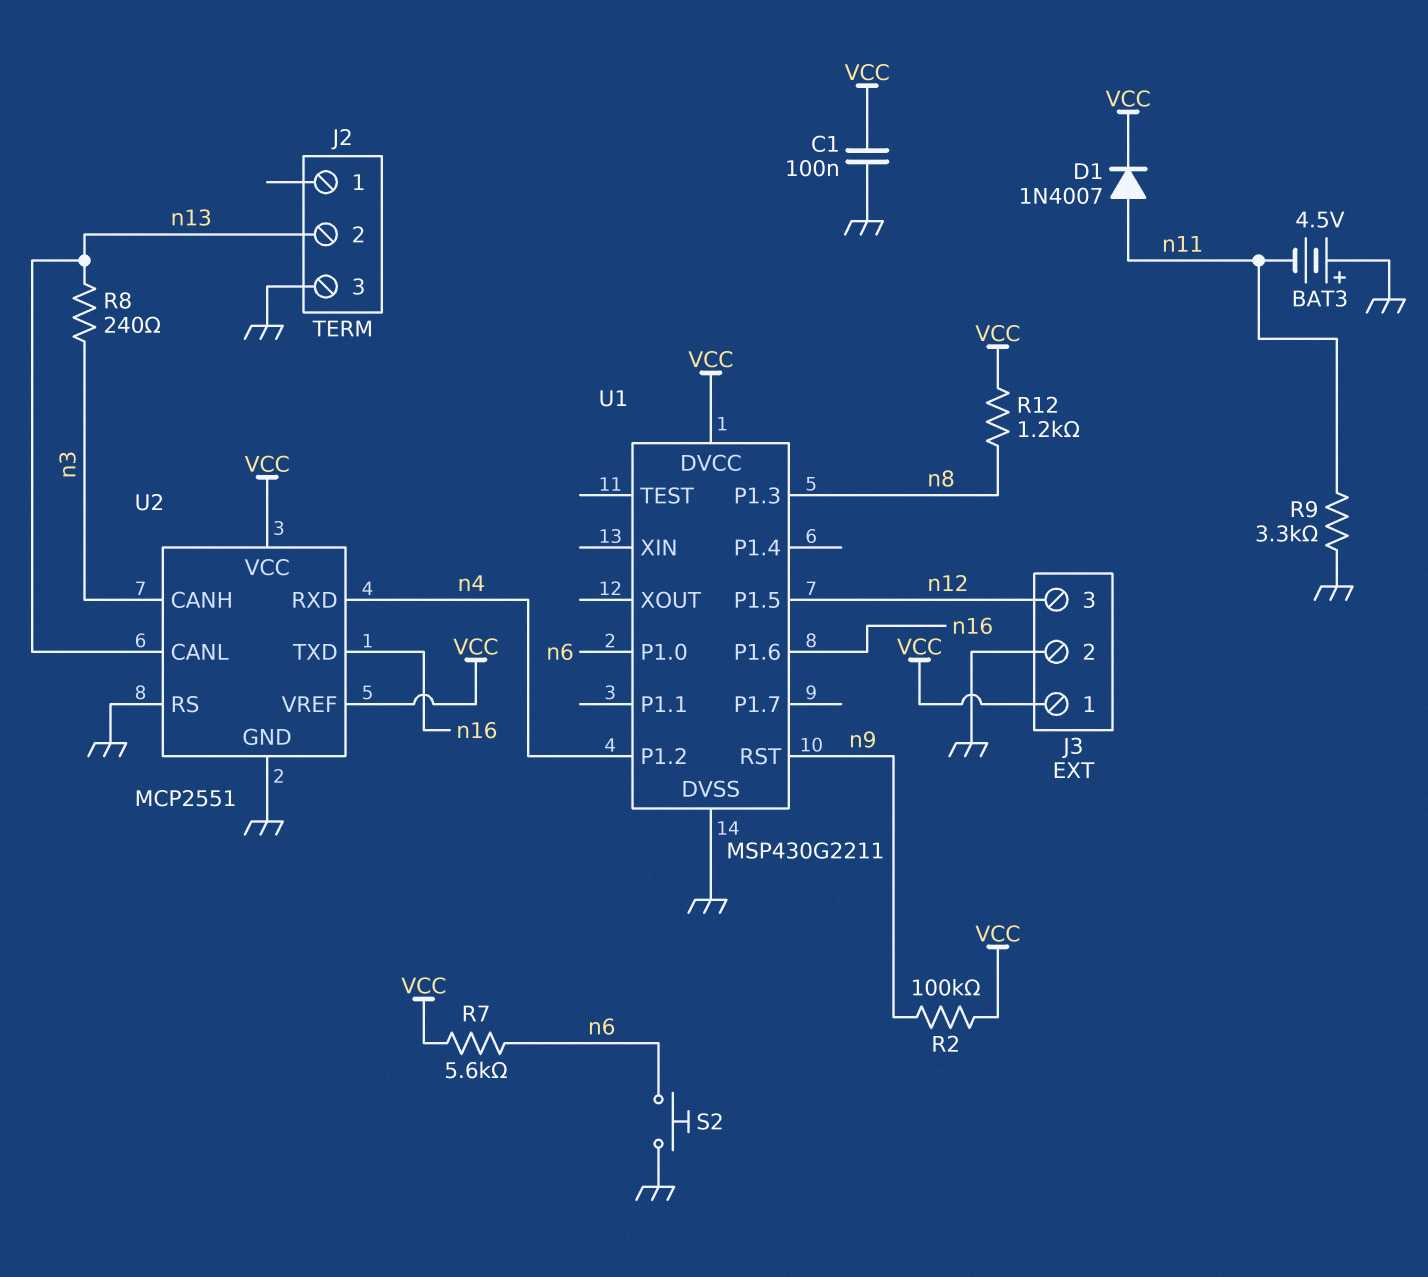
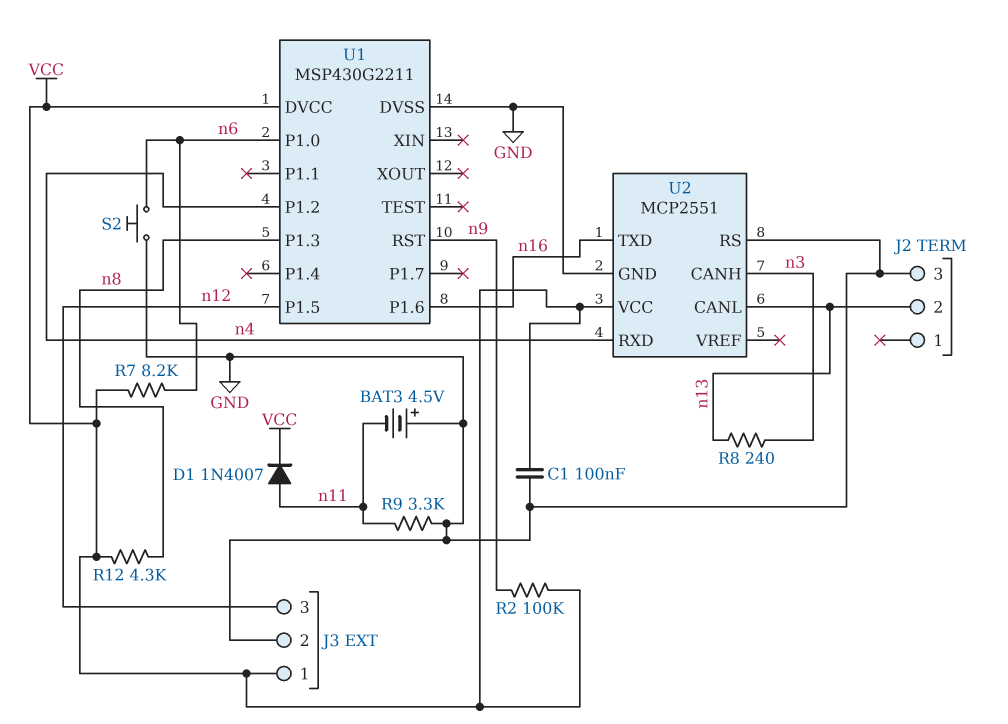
R7: 5.6k (VCC, n6) -> 8.2k (VCC, n6)
R12: 1.2k (VCC, n8) -> 4.3k (VCC, n8)
U2 pin VREF: VCC -> none

